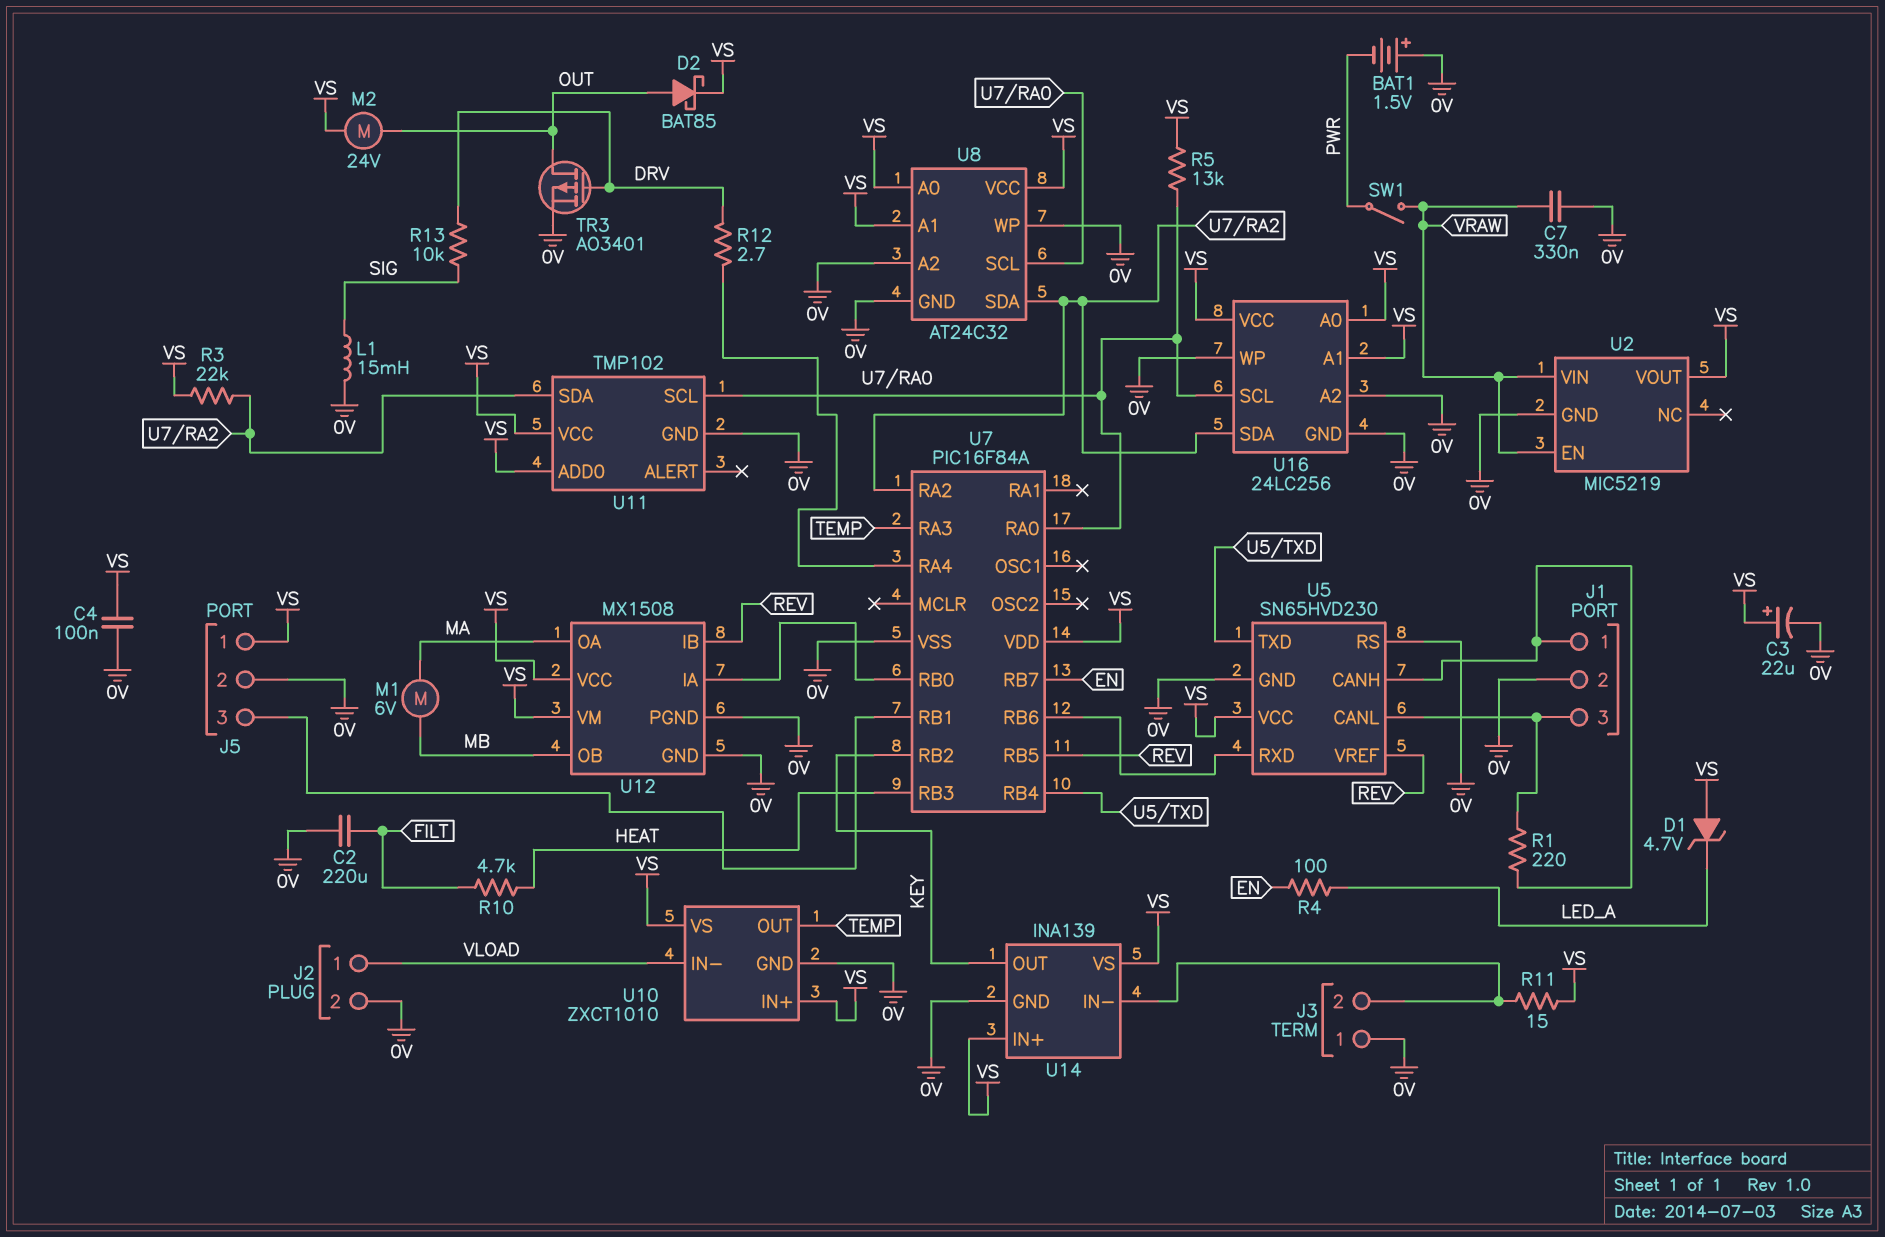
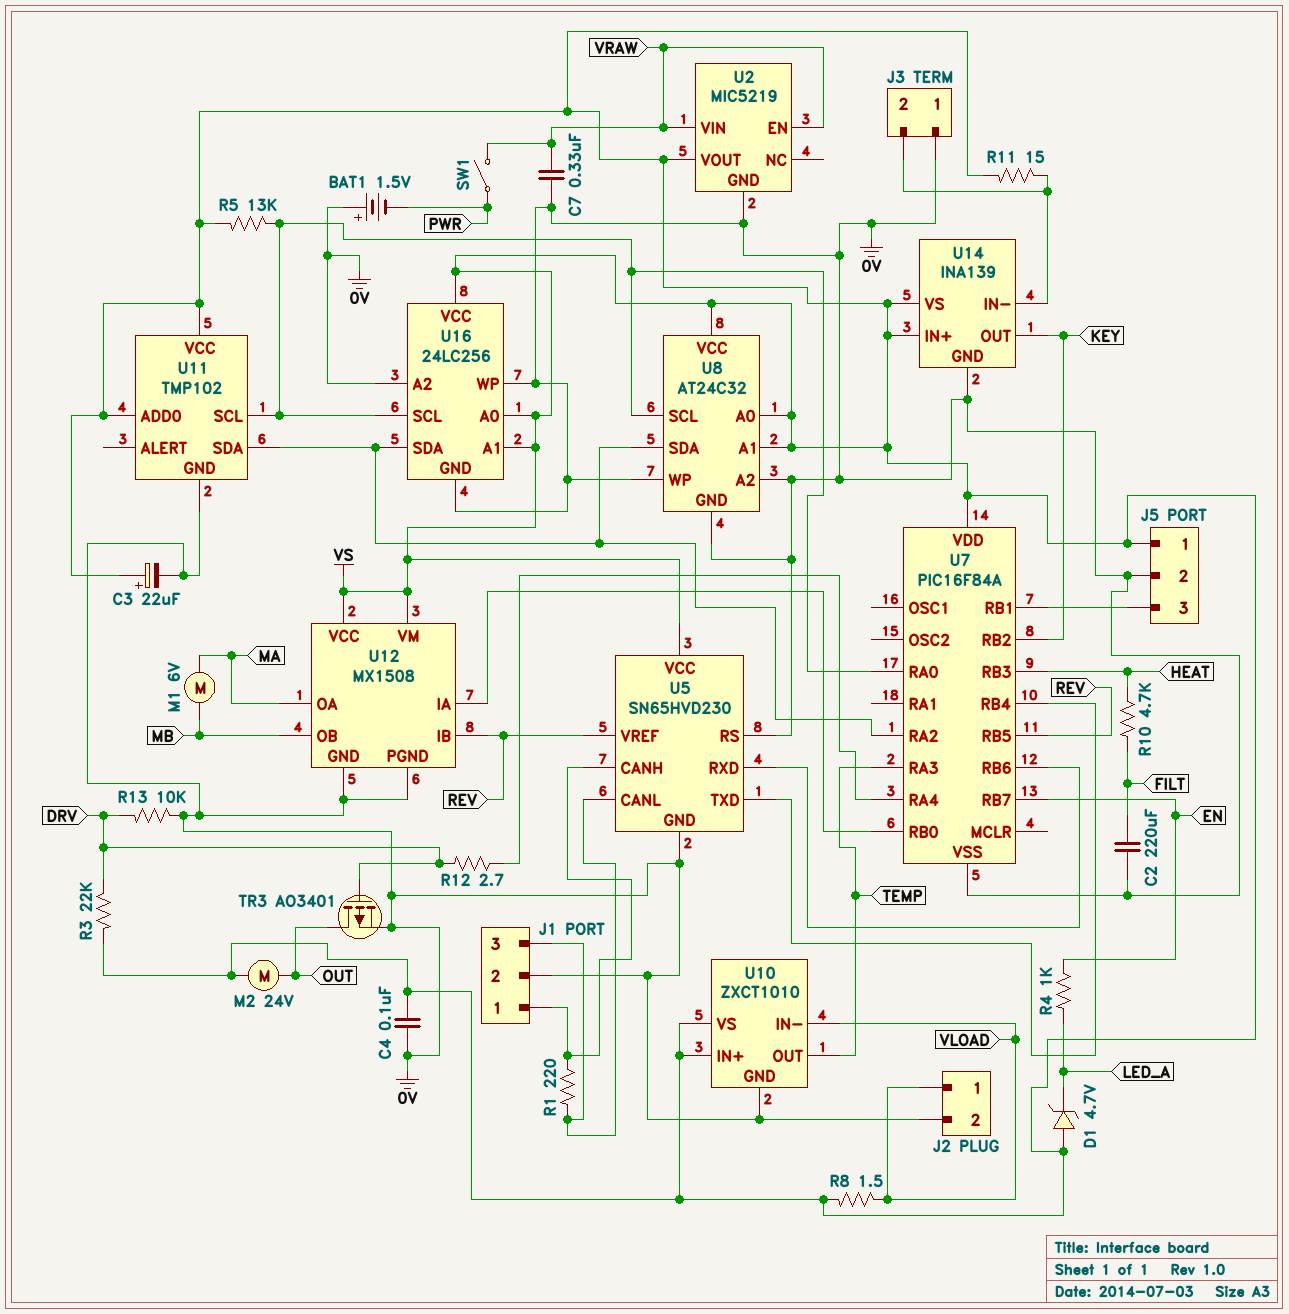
D2: schottky BAT85 (A OUT, K VS) -> none
L1: 15mH (0V, SIG) -> none
R3: 22k (U7/RA2, VS) -> 22k (DRV, VS)
R4: 100 (EN, LED_A) -> 1k (EN, LED_A)
R8: none -> 1.5 (VLOAD, VS)
R13: 10k (DRV, SIG) -> 10k (0V, DRV)

